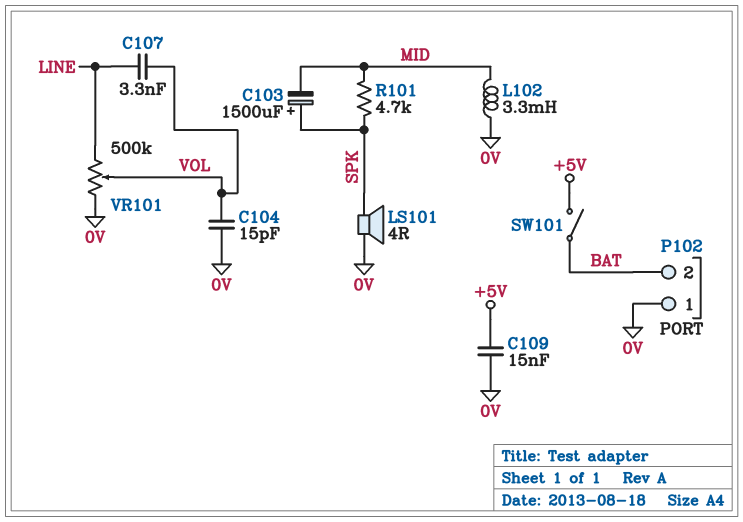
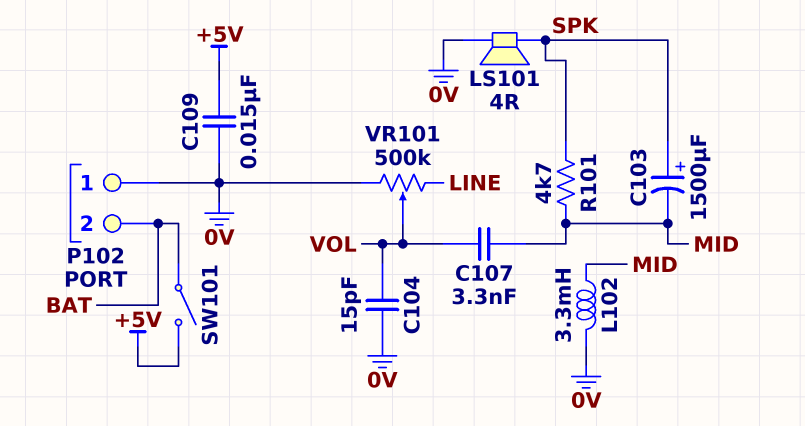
C107: 3.3nF (LINE, VOL) -> 3.3nF (MID, VOL)

